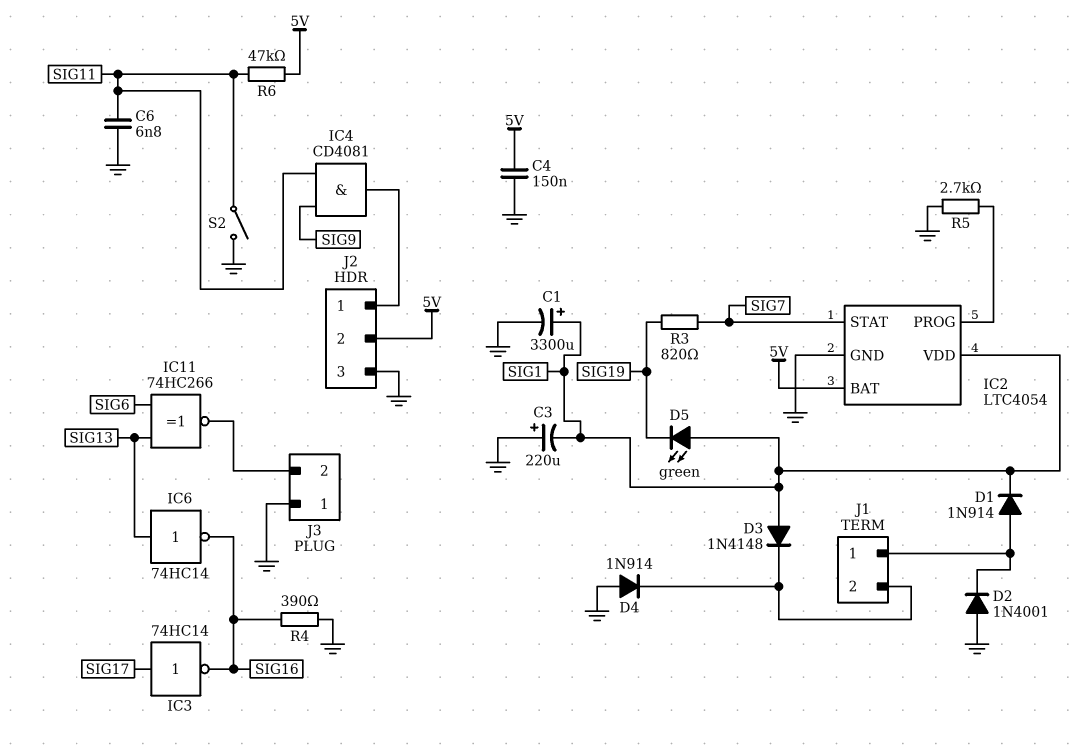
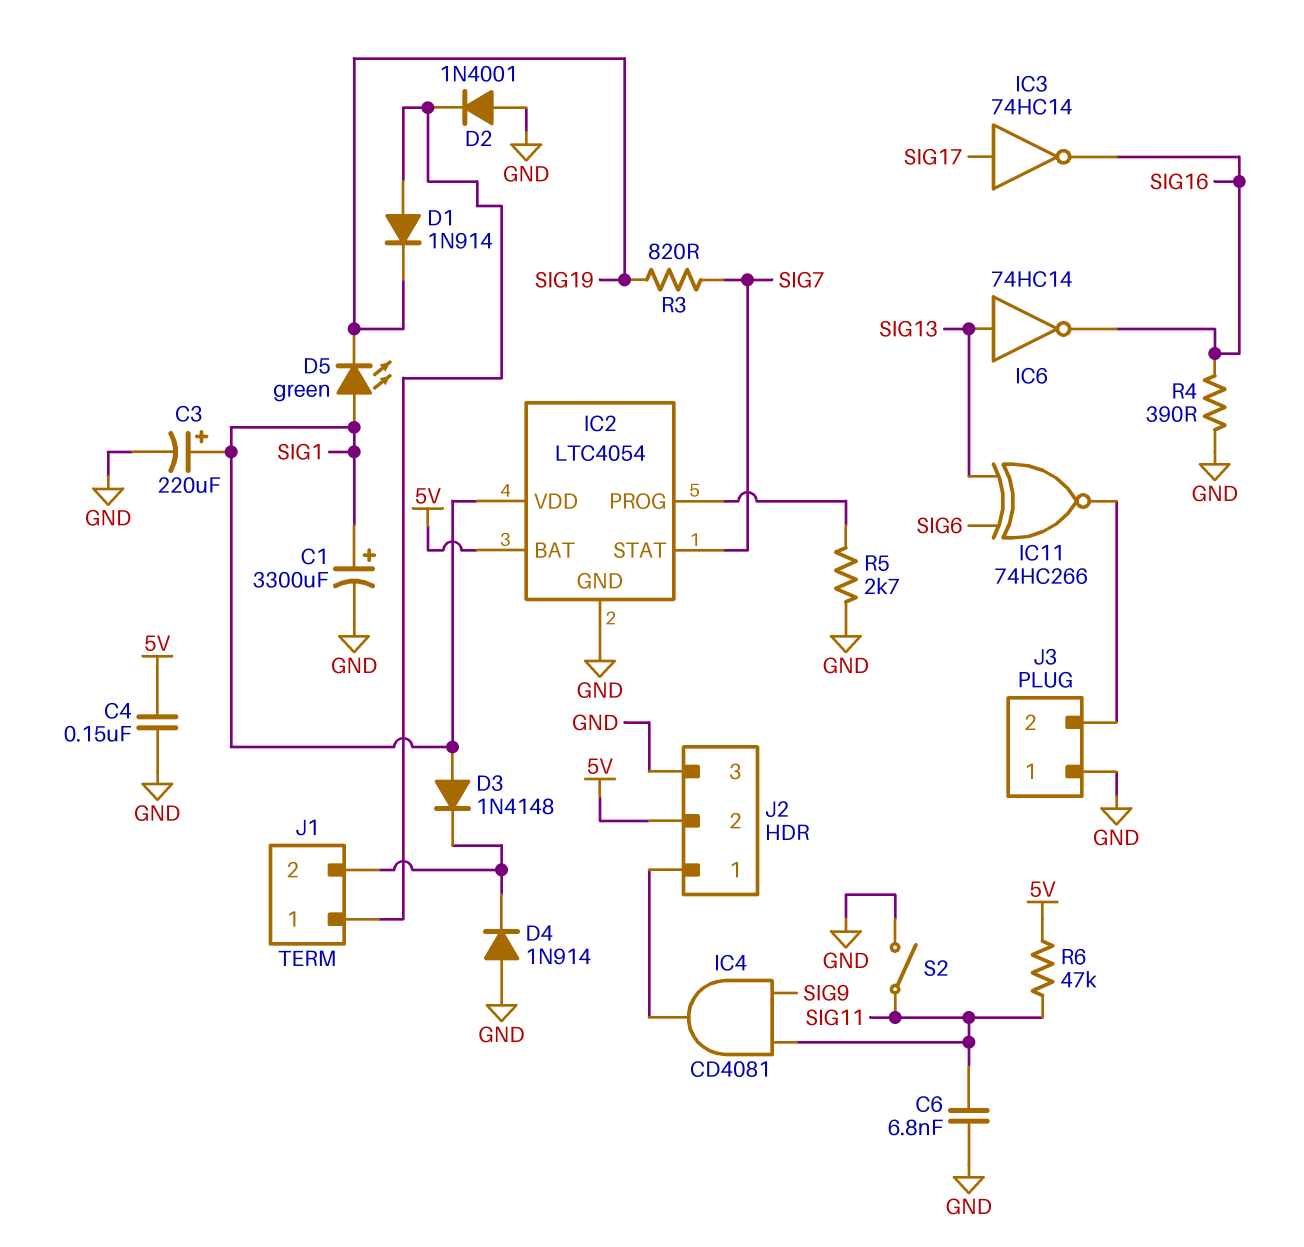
C3: 220uF (plus GND, minus SIG1) -> 220uF (plus SIG1, minus GND)
D1: diode 1N914 (A J1/1, K SIG1) -> diode 1N914 (A J1/1, K SIG19)

